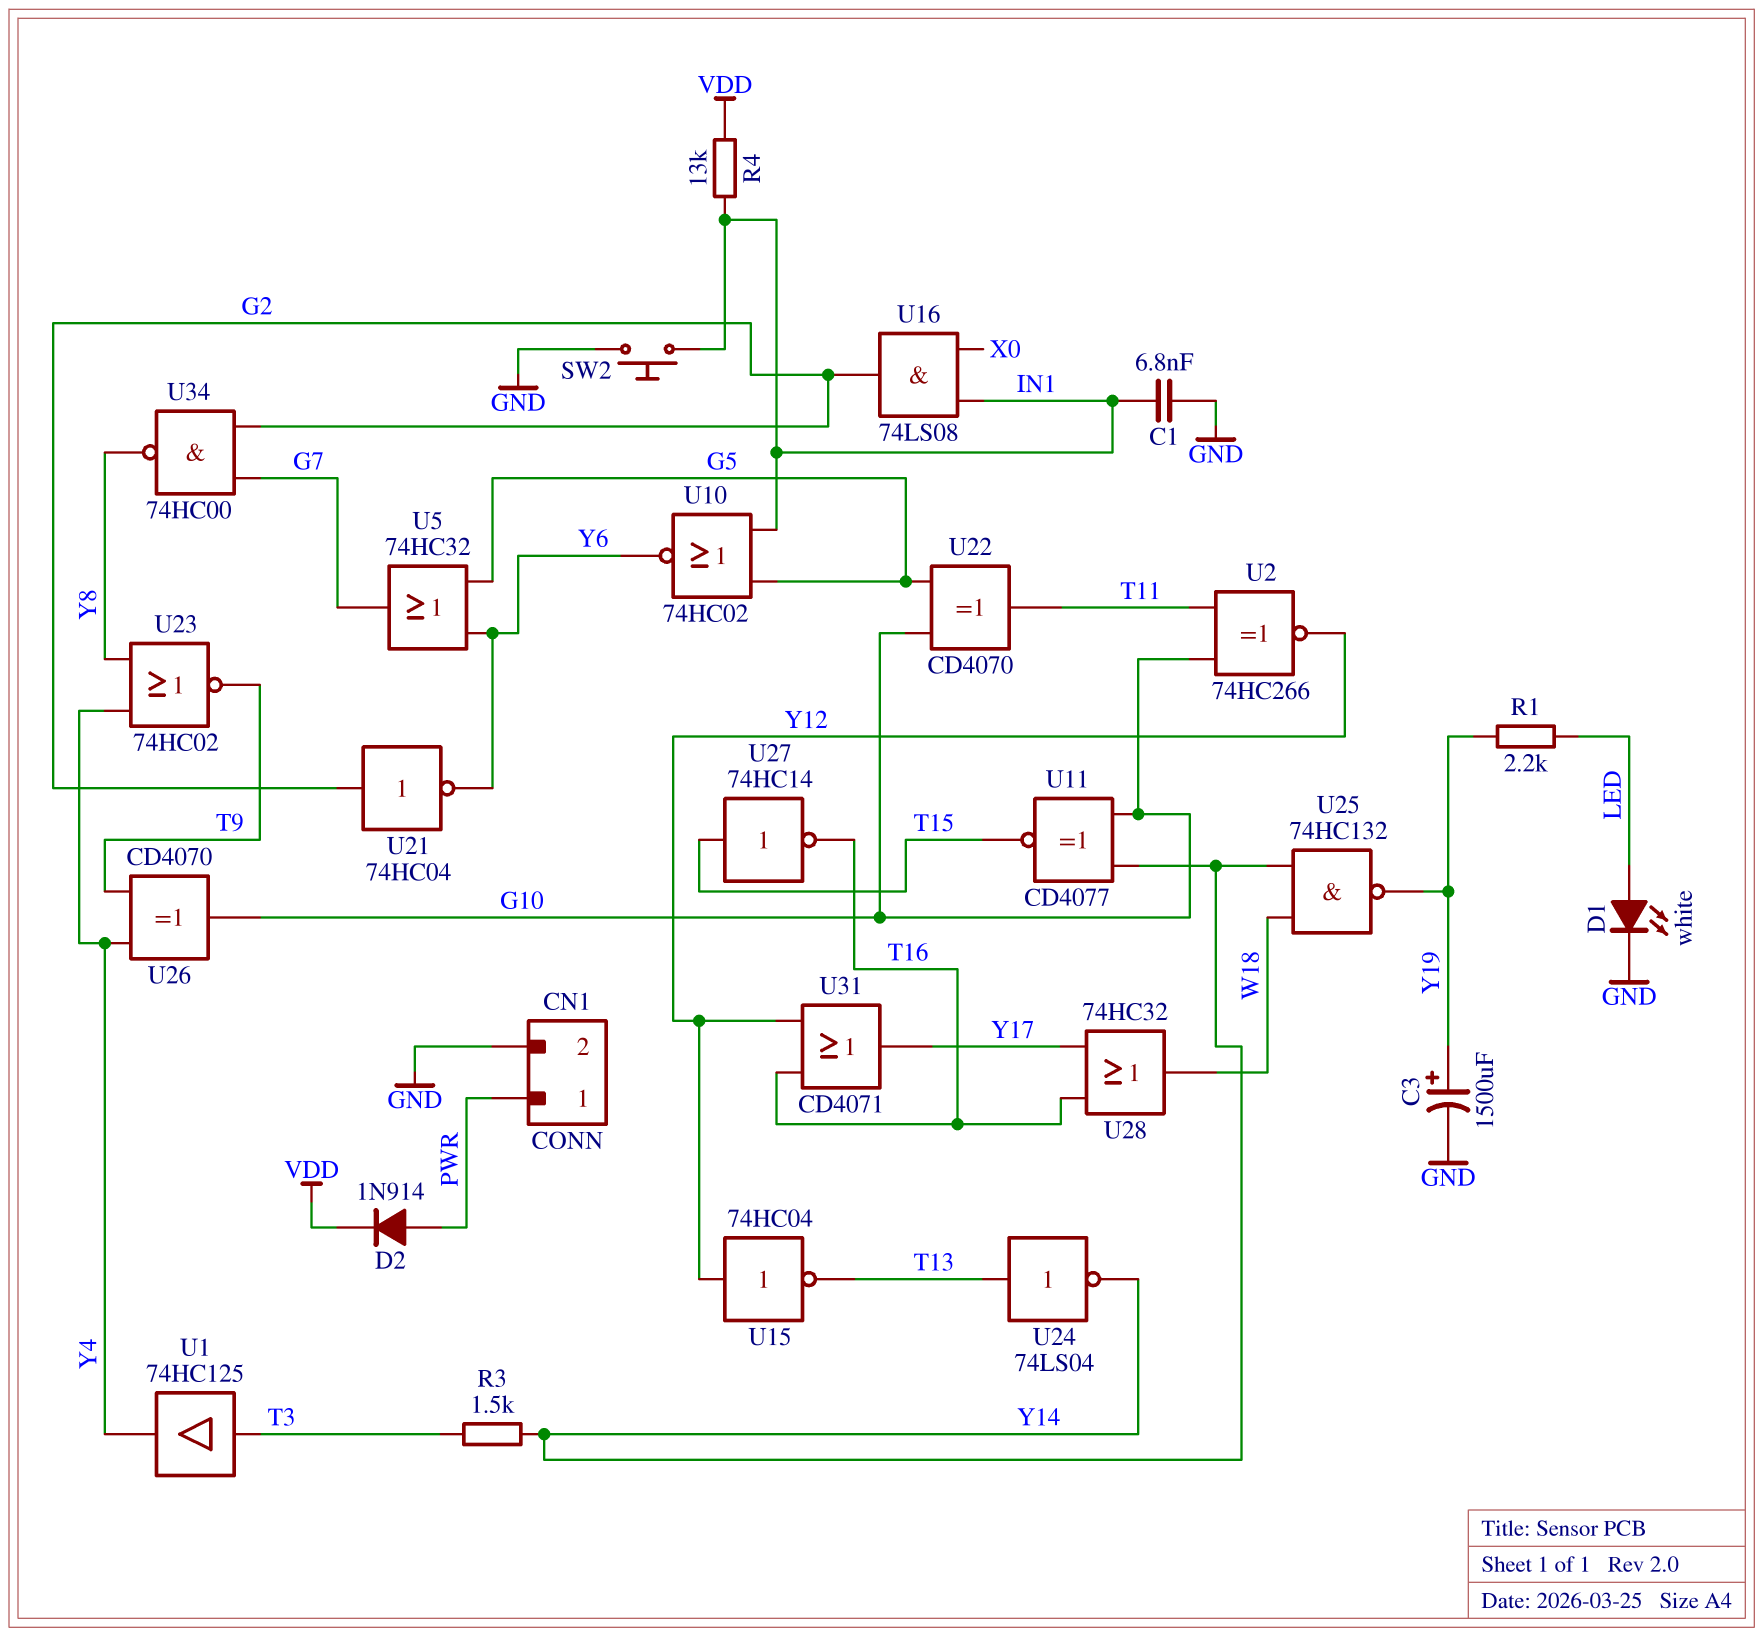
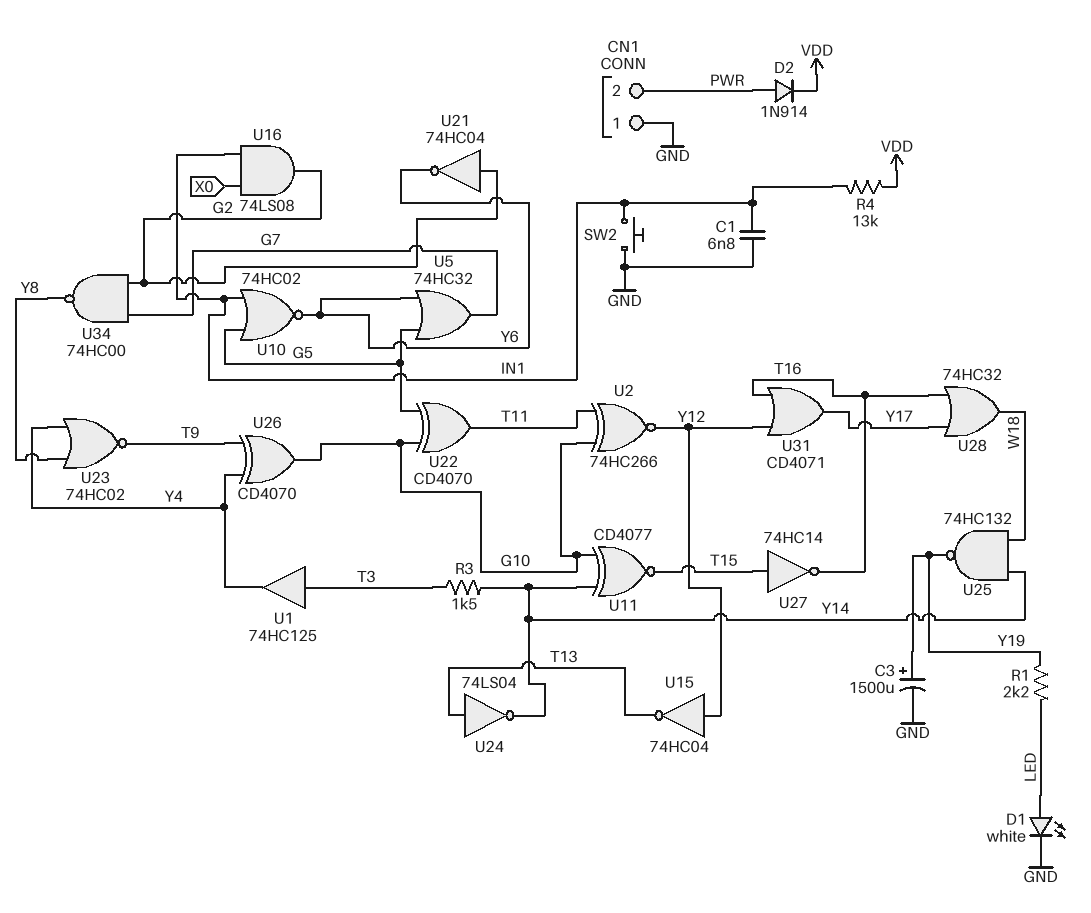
CN1 pin 1: PWR -> GND
CN1 pin 2: GND -> PWR

